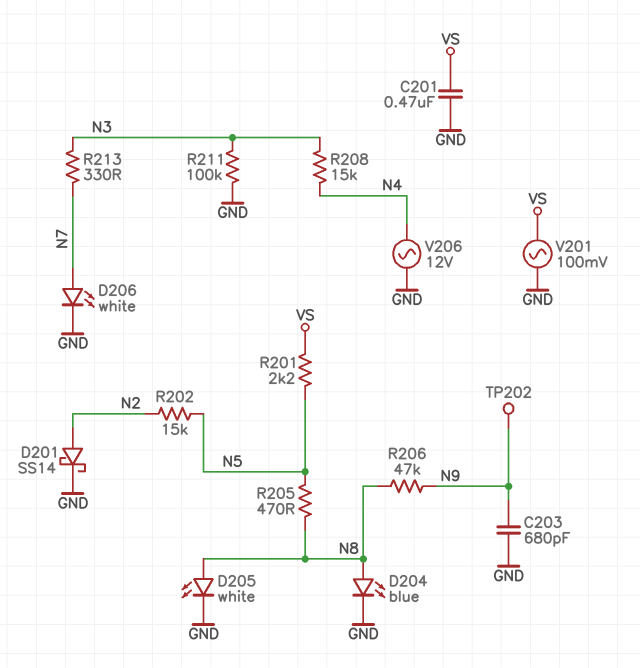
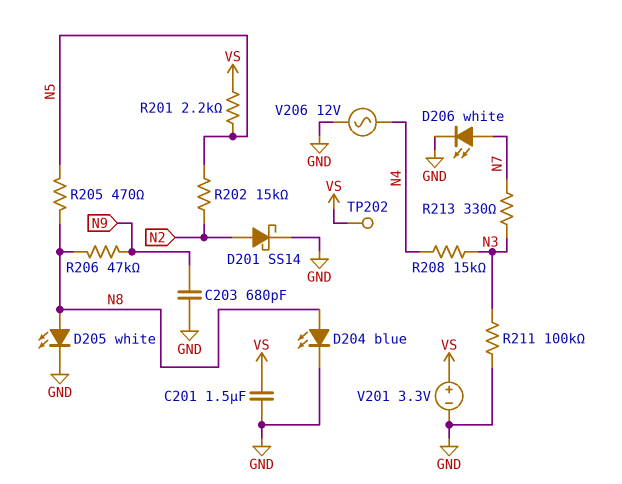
C201: 470nF (GND, VS) -> 1.5uF (GND, VS)
TP202: test point (N9) -> test point (VS)
V201: AC 100mV (GND, VS) -> 3.3V (plus VS, minus GND)

